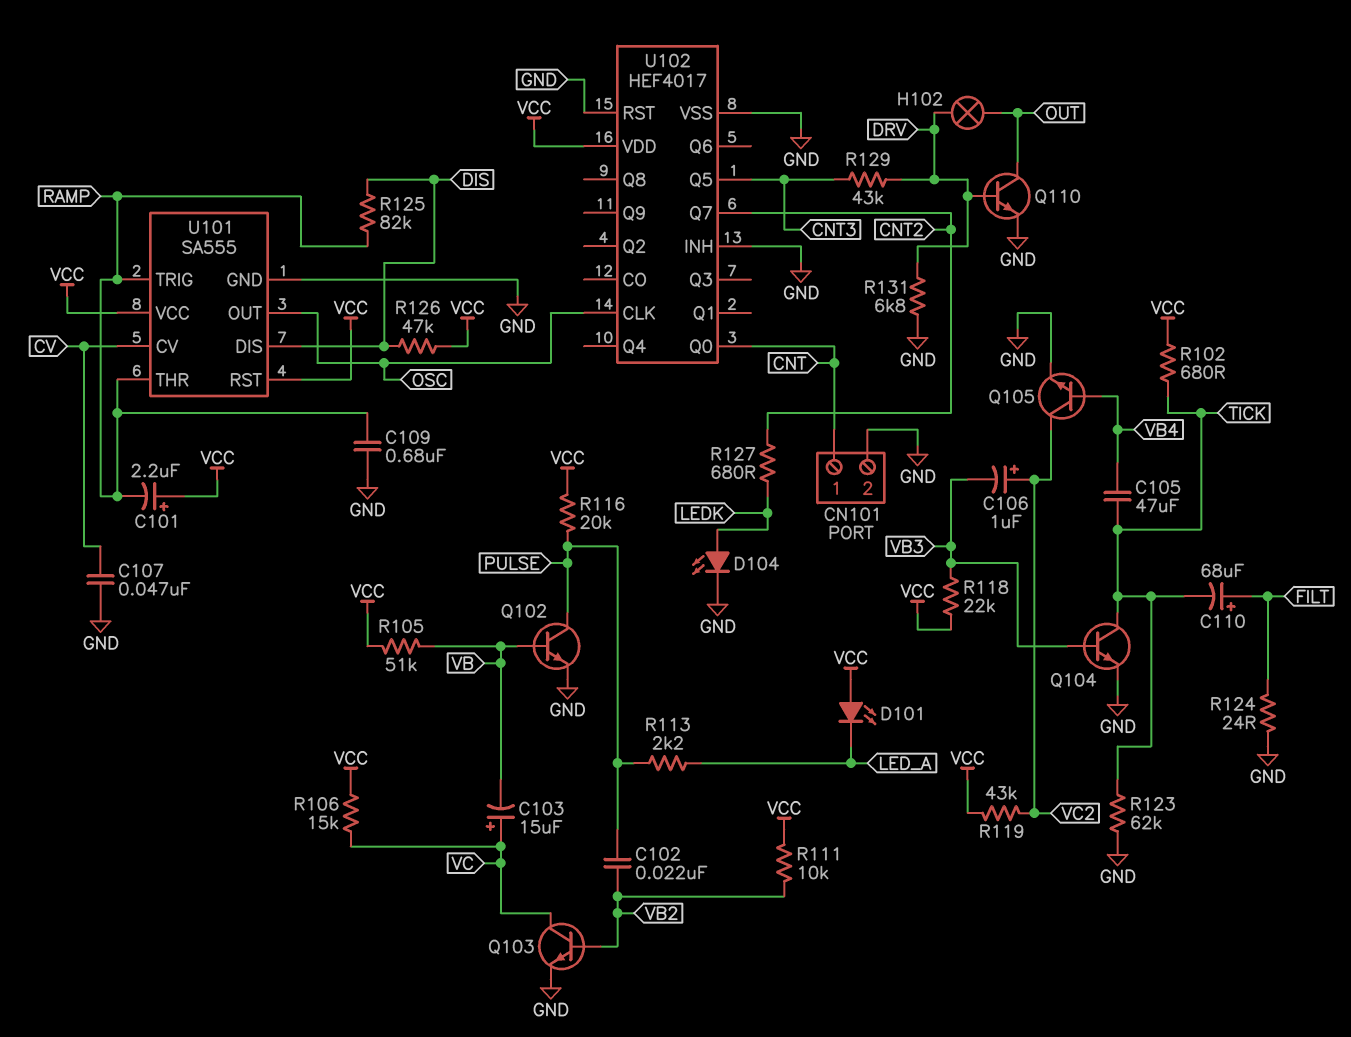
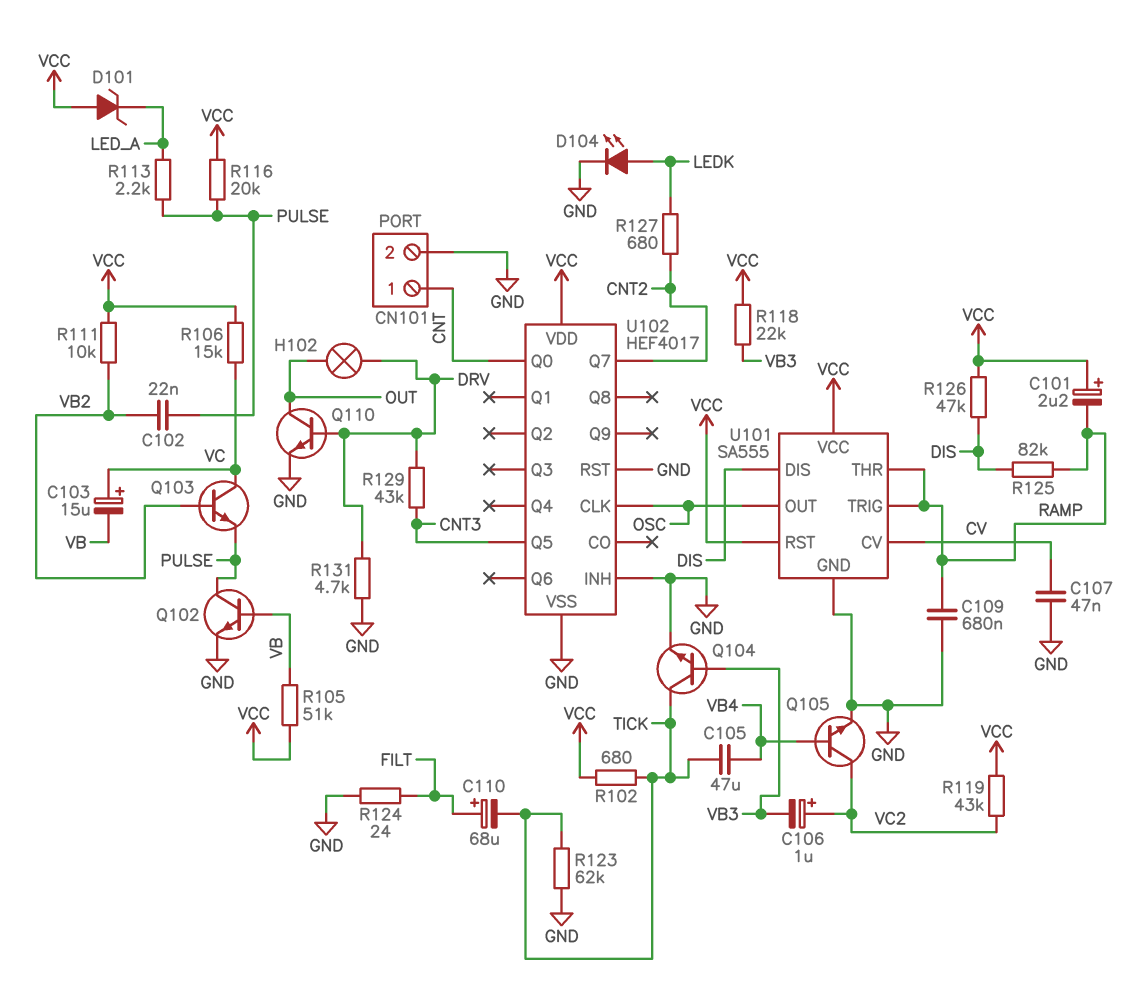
D101: LED (A VCC, K LED_A) -> zener (A VCC, K LED_A)
Q103: NPN (B VB2, C VC, E GND) -> NPN (B VB2, C VC, E PULSE)
R131: 6.8k (DRV, GND) -> 4.7k (DRV, GND)

